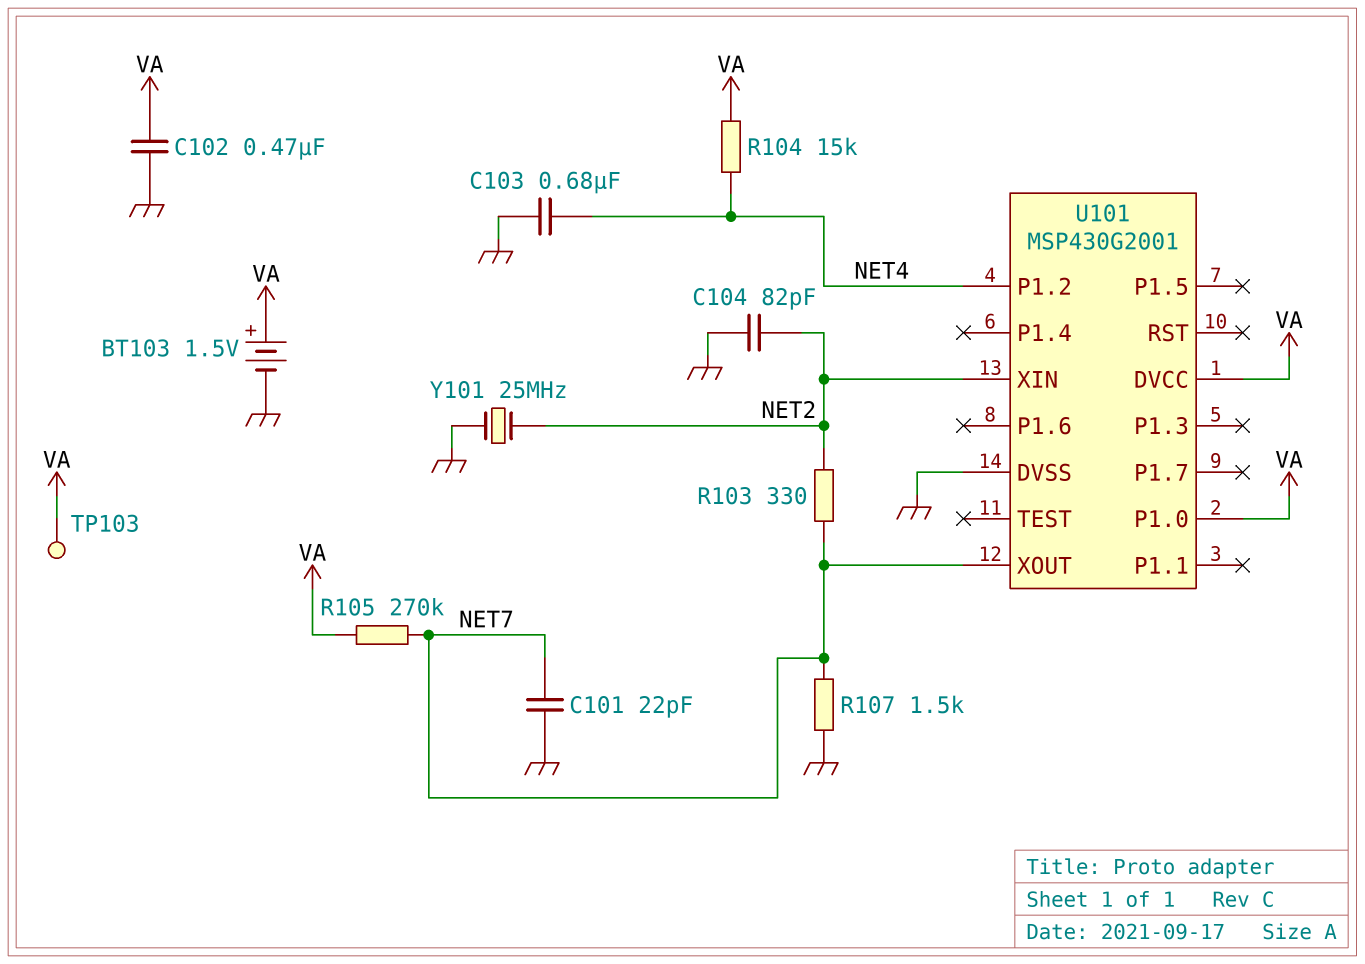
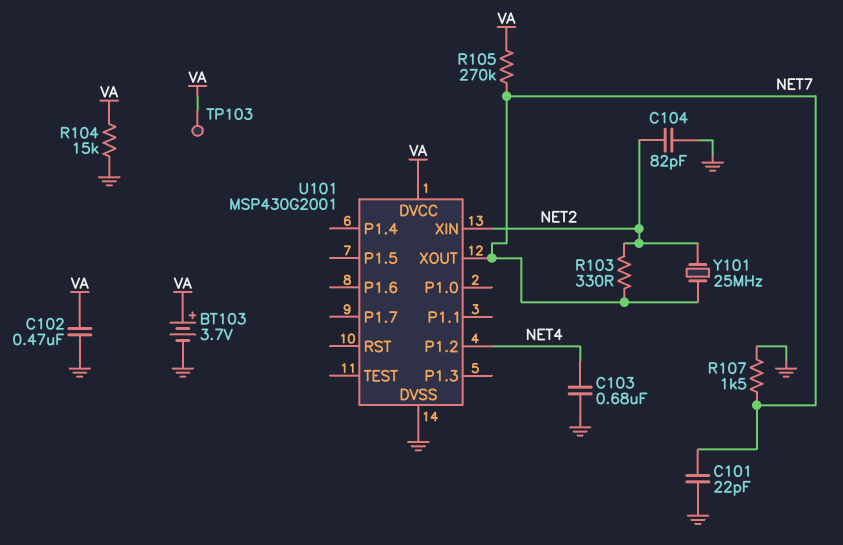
BT103: 1.5V (plus VA, minus GND) -> 3.7V (plus VA, minus GND)
R104: 15k (NET4, VA) -> 15k (GND, VA)
U101 pin P1.0: VA -> none
Y101: 25MHz (GND, NET2) -> 25MHz (NET2, NET7)

